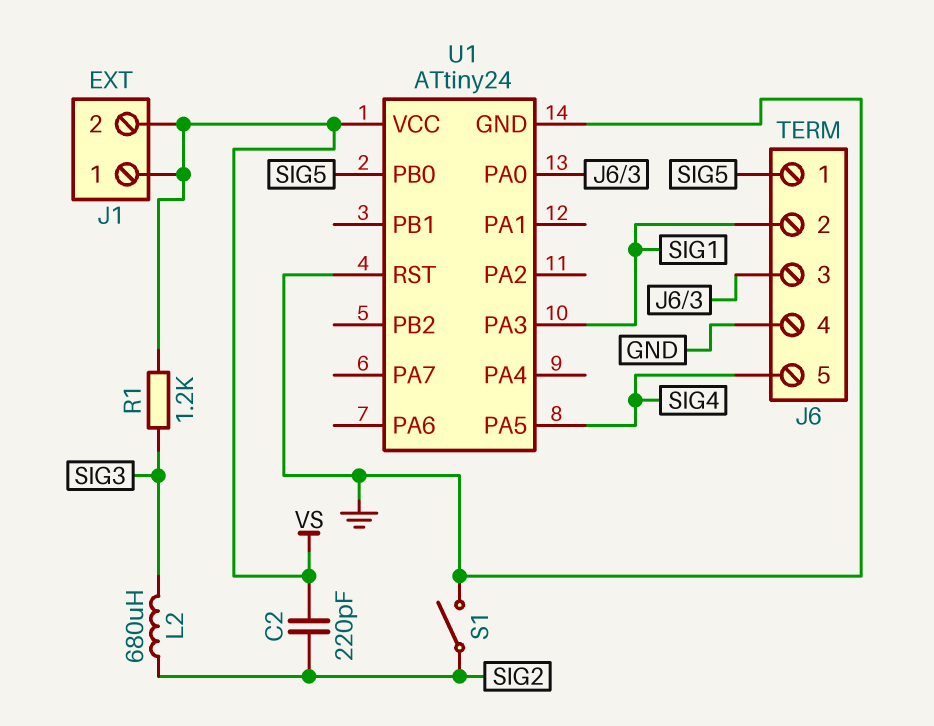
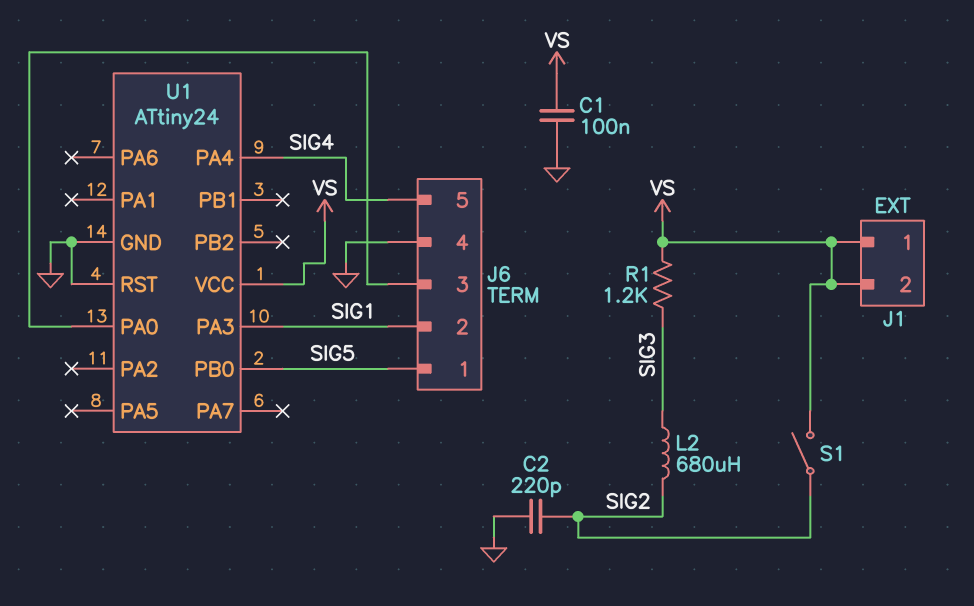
C1: none -> 100nF (GND, VS)
C2: 220pF (SIG2, VS) -> 220pF (GND, SIG2)
S1: switch (GND, SIG2) -> switch (SIG2, VS)
U1 pin PA4: none -> SIG4
U1 pin PA5: SIG4 -> none

